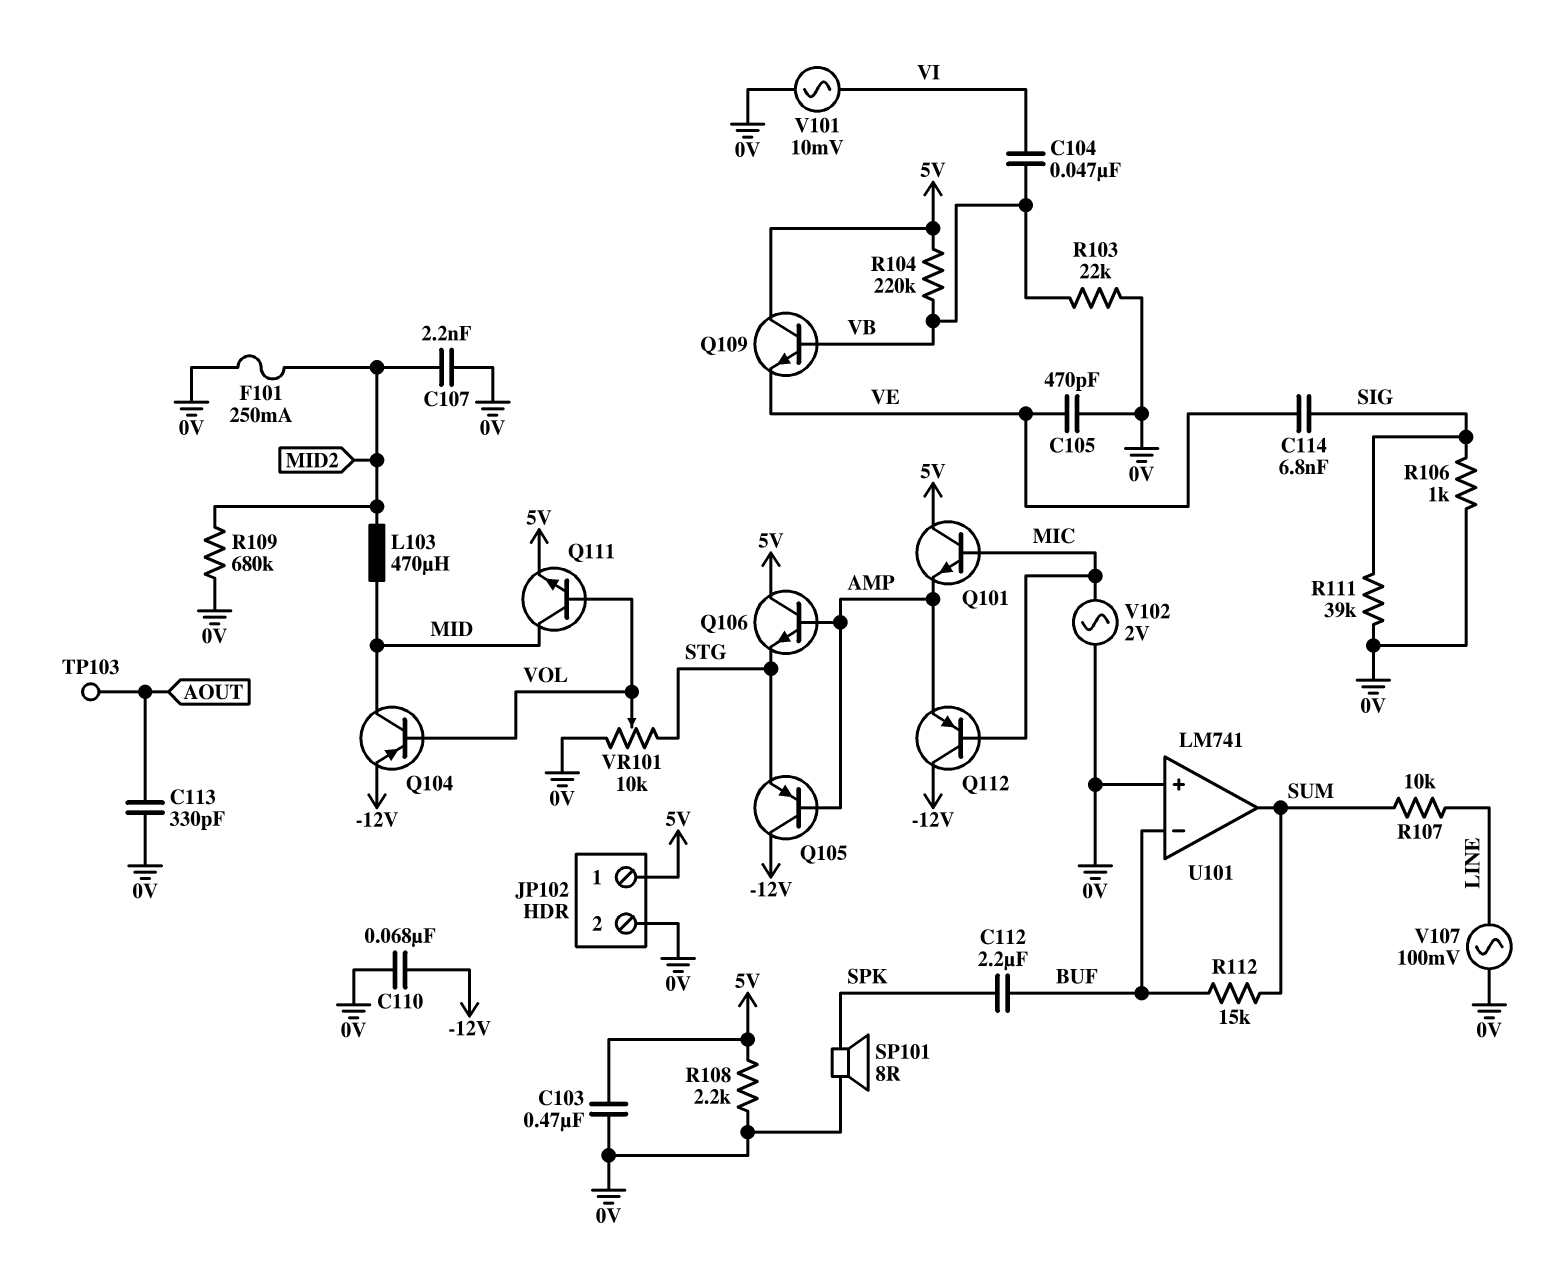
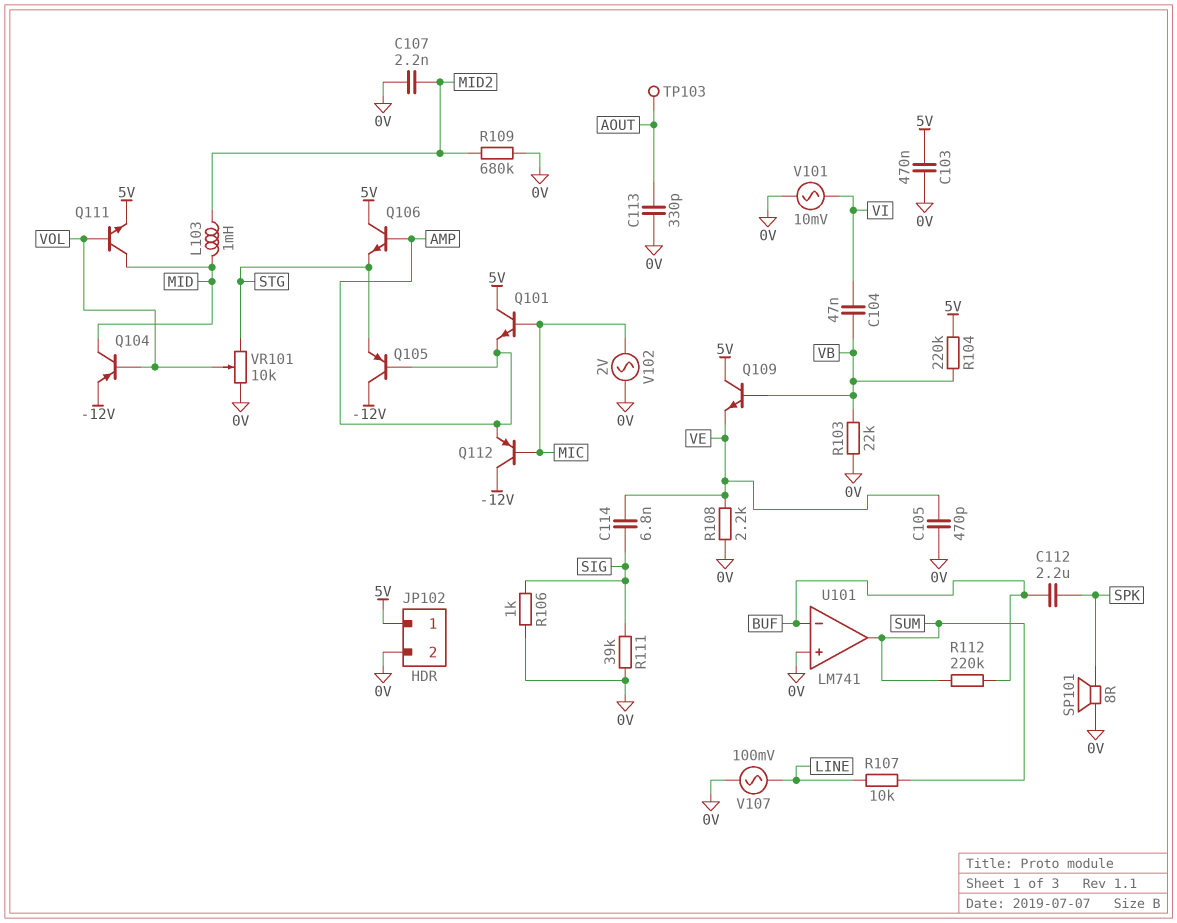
C110: 68nF (-12V, 0V) -> none
F101: 250mA (0V, MID2) -> none
L103: 470uH (MID, MID2) -> 1mH (MID, MID2)
R108: 2.2k (0V, 5V) -> 2.2k (0V, VE)
R112: 15k (BUF, SUM) -> 220k (BUF, SUM)

